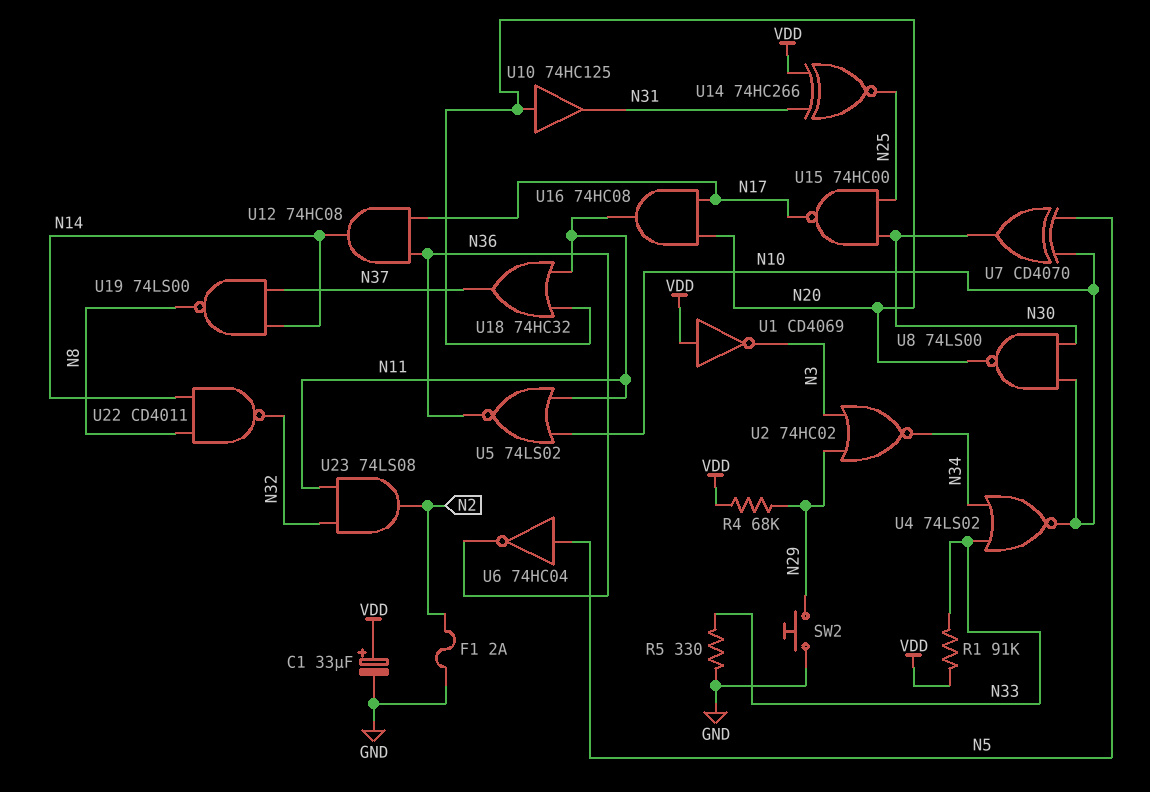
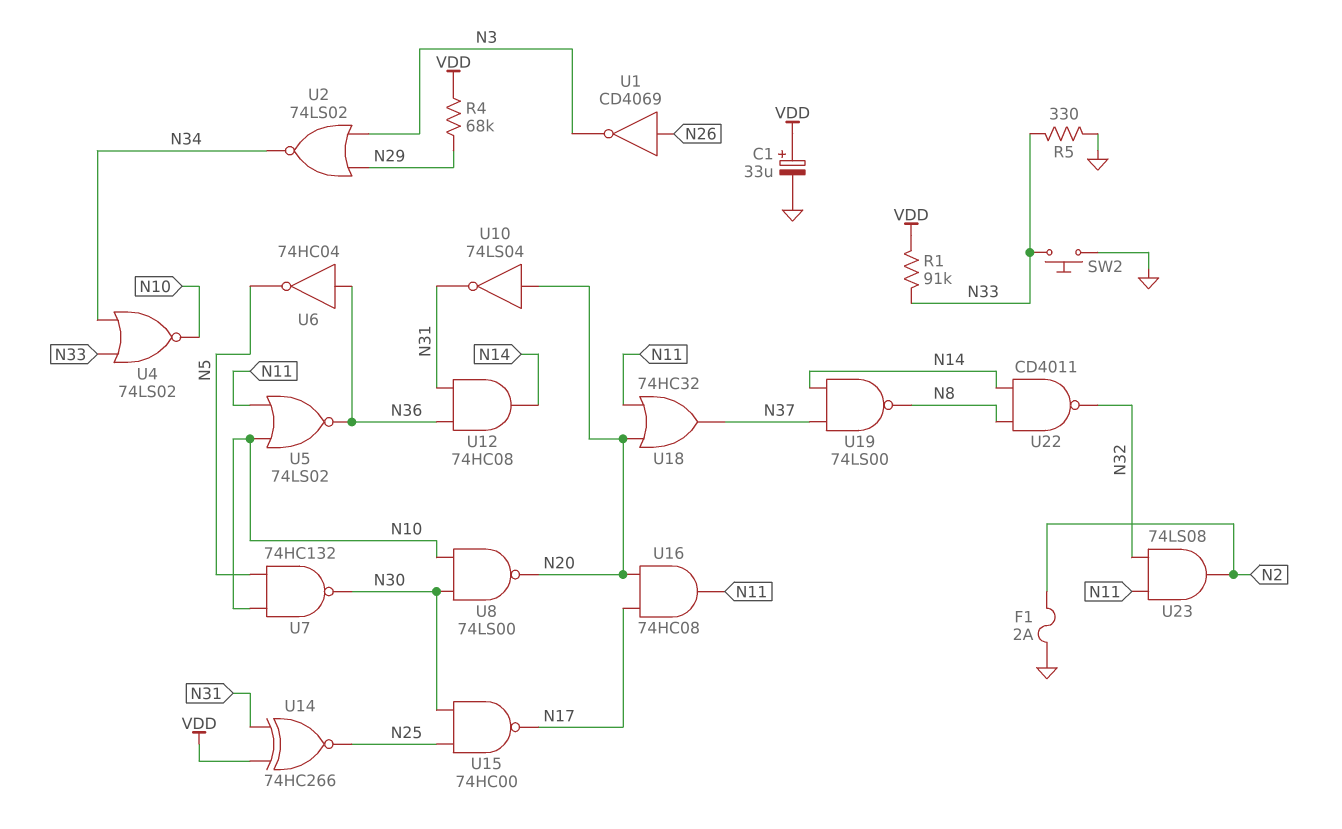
SW2: button (GND, N29) -> button (GND, N33)
U1: NOT CD4069 (in VDD, out N3) -> NOT CD4069 (in N26, out N3)
U2: NOR 74HC02 (in N3, in N29, out N34) -> NOR 74LS02 (in N3, in N29, out N34)
U6: NOT 74HC04 (in N5, out N36) -> NOT 74HC04 (in N36, out N5)
U7: XOR CD4070 (in N5, in N10, out N30) -> NAND 74HC132 (in N5, in N10, out N30)
U10: buffer 74HC125 (in N20, out N31) -> NOT 74LS04 (in N20, out N31)
U12: AND 74HC08 (in N17, in N36, out N14) -> AND 74HC08 (in N31, in N36, out N14)

